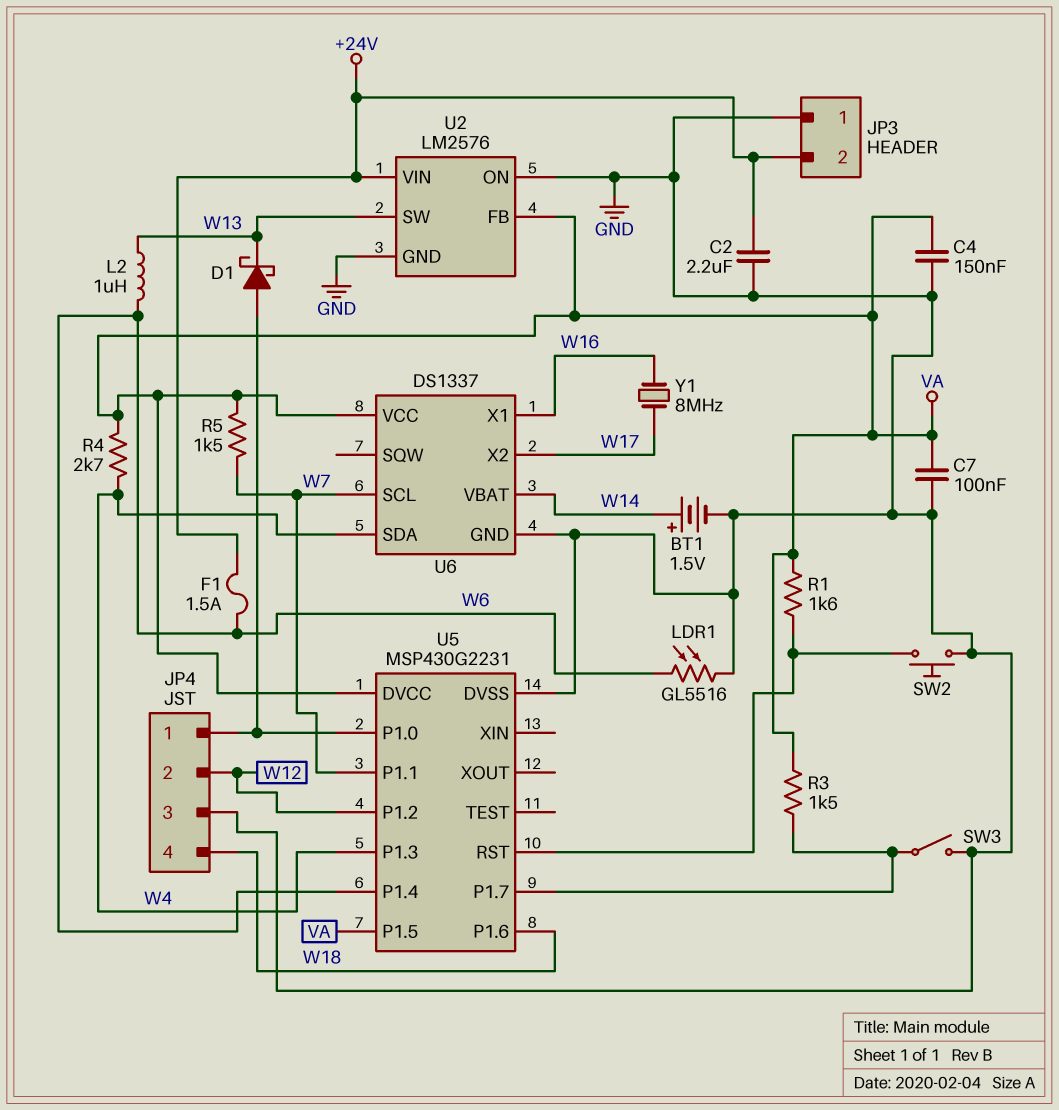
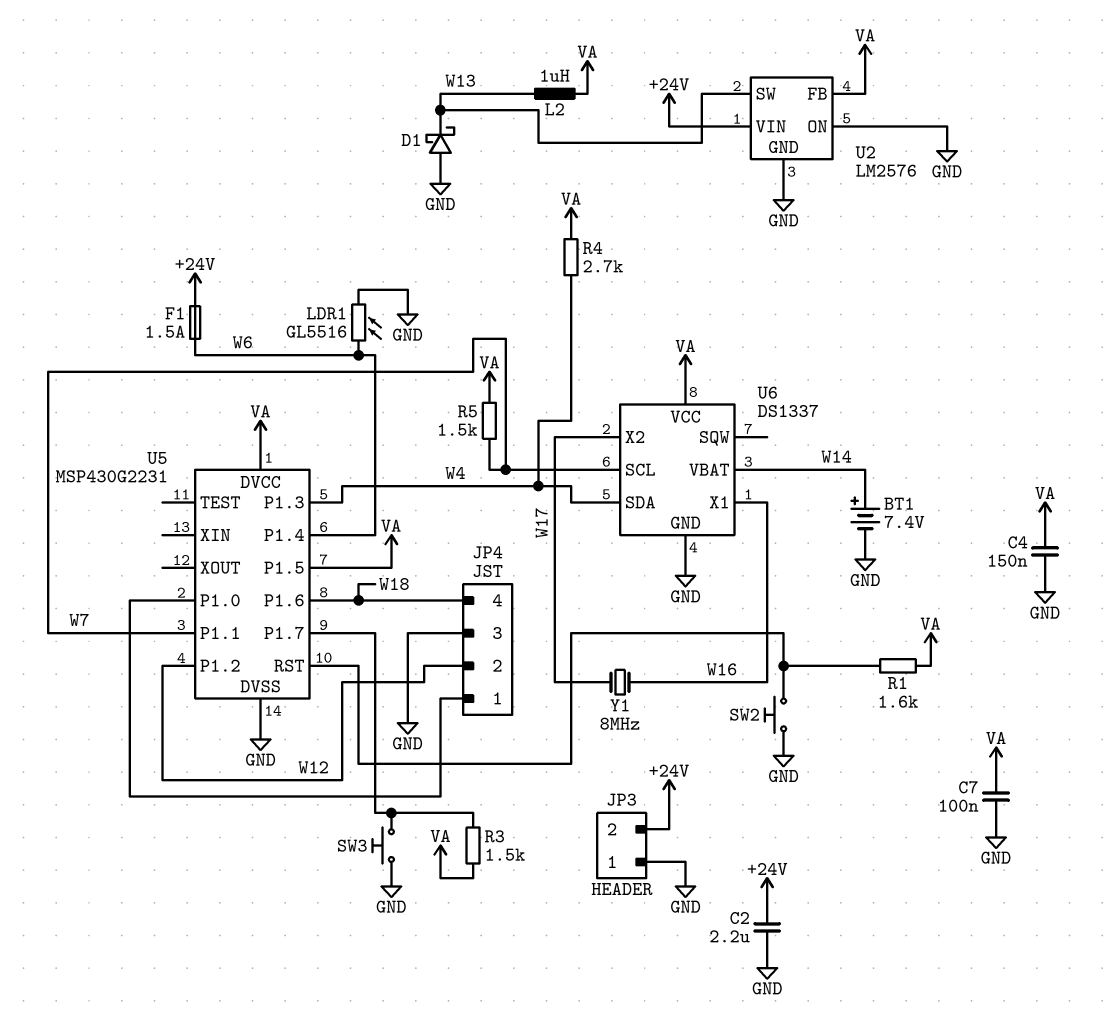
BT1: 1.5V (plus W14, minus GND) -> 7.4V (plus W14, minus GND)
D1: schottky (A JP4/1, K W13) -> schottky (A GND, K W13)
L2: 1uH (W6, W13) -> 1uH (VA, W13)
SW3: switch (GND, U5/P1.7) -> button (GND, U5/P1.7)

